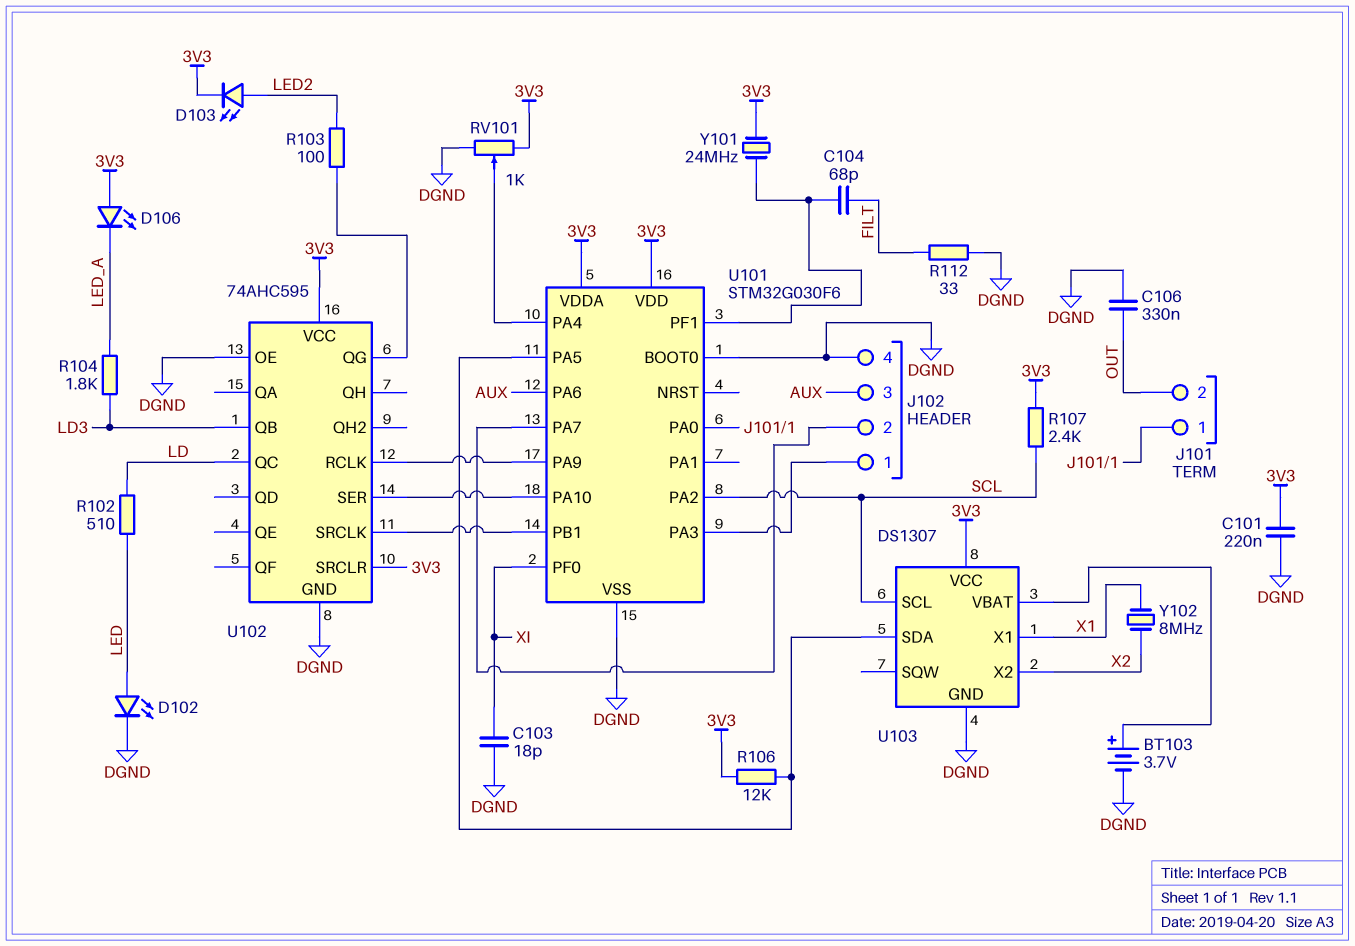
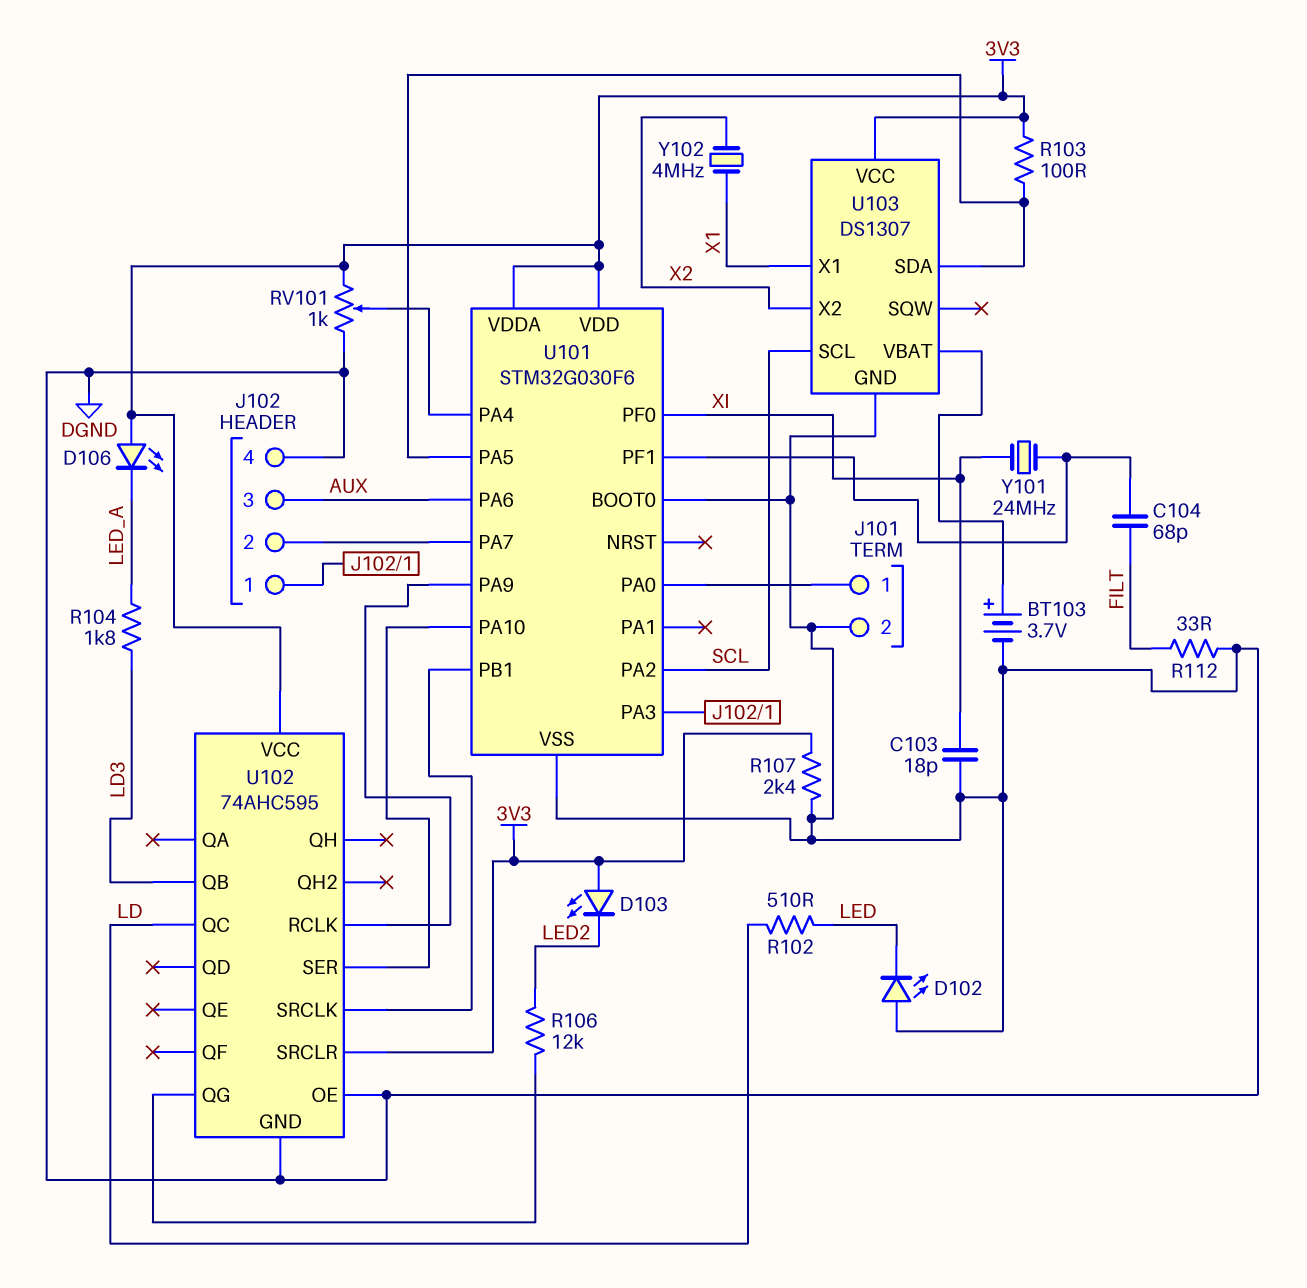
C101: 220nF (3V3, DGND) -> none
C106: 330nF (DGND, OUT) -> none
D102: LED (A LED, K DGND) -> LED (A DGND, K LED)
D103: LED (A LED2, K 3V3) -> LED (A 3V3, K LED2)
J101 pin 2: OUT -> DGND
R103: 100 (LED2, U102/QG) -> 100 (3V3, U101/PA5)
R106: 12k (3V3, U101/PA5) -> 12k (LED2, U102/QG)
R107: 2.4k (3V3, SCL) -> 2.4k (3V3, DGND)
Y101: 24MHz (3V3, U101/PF1) -> 24MHz (U101/PF1, XI)
Y102: 8MHz (X1, X2) -> 4MHz (X1, X2)

